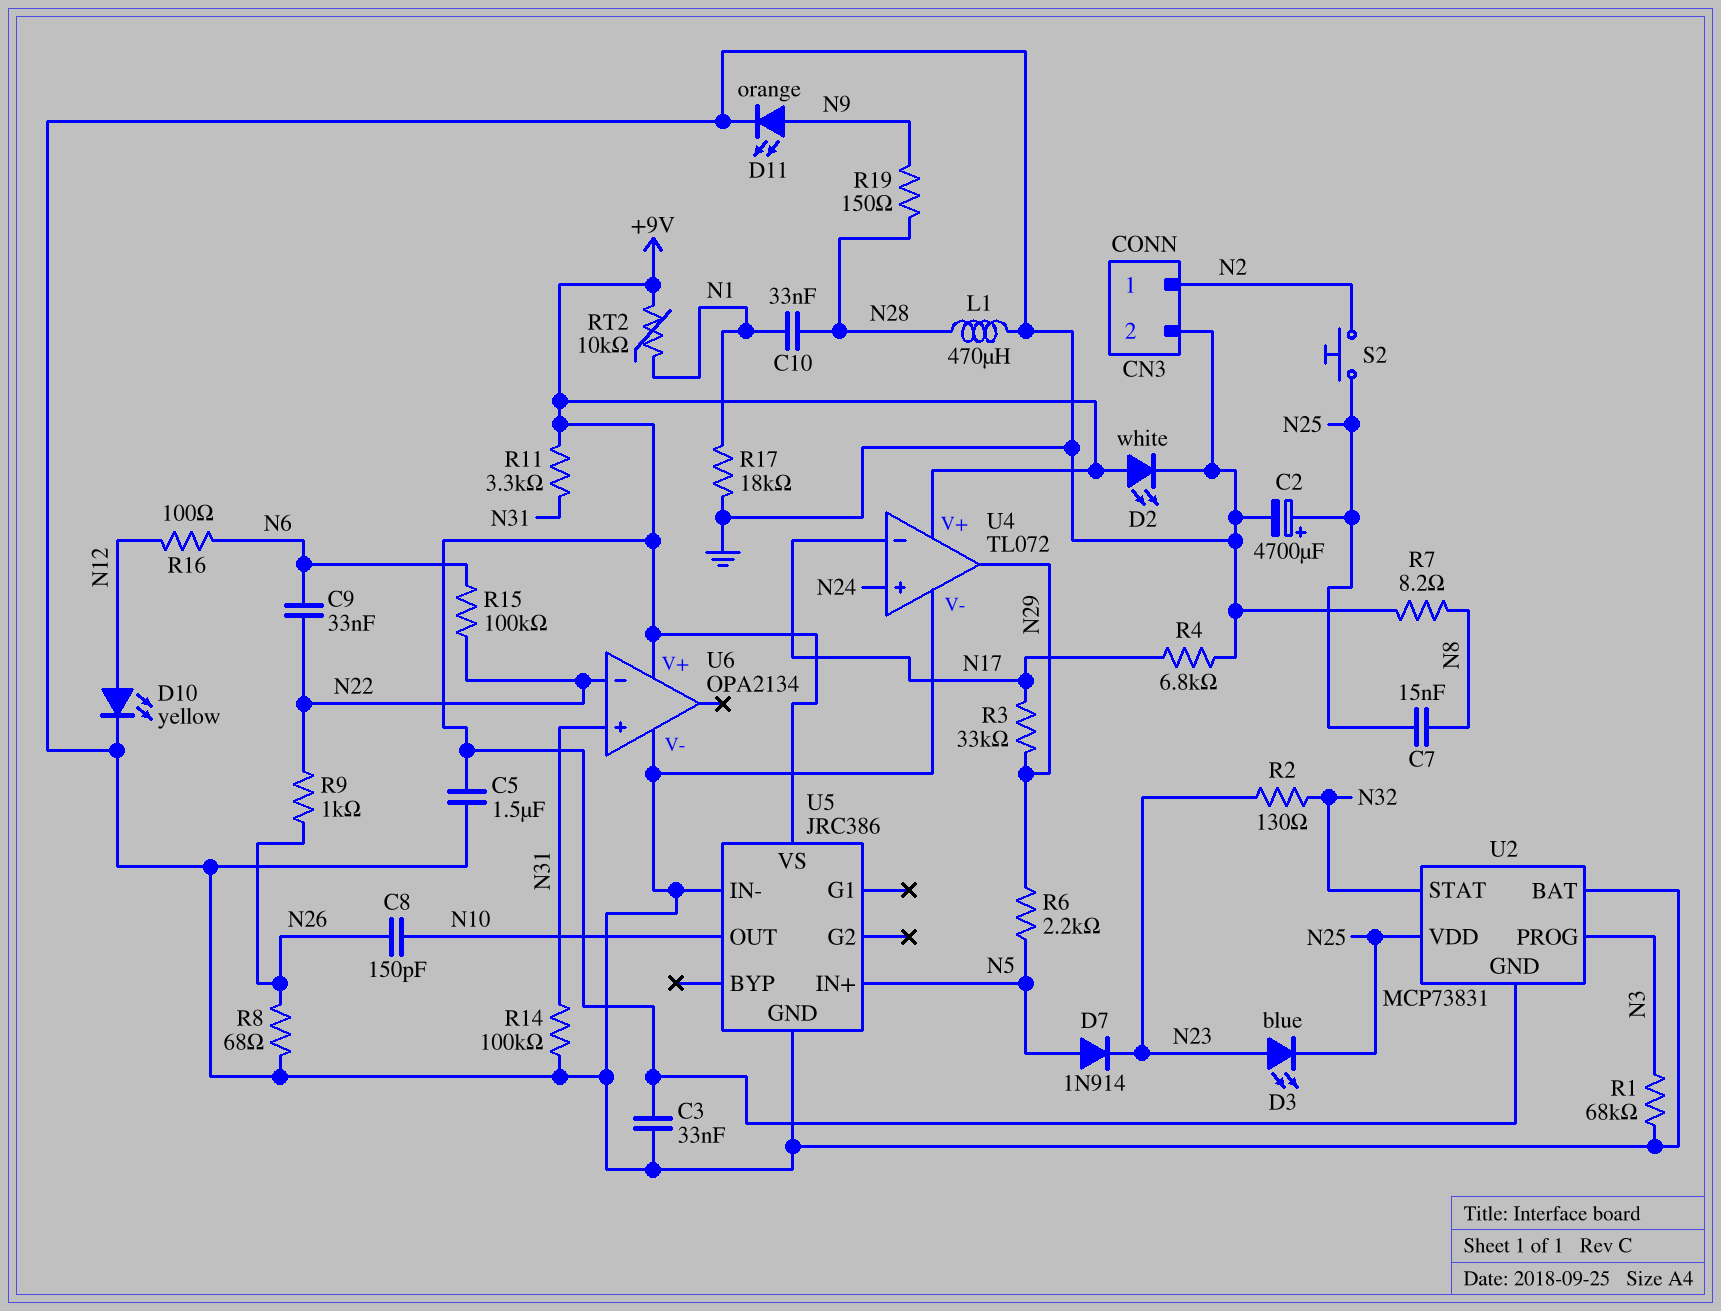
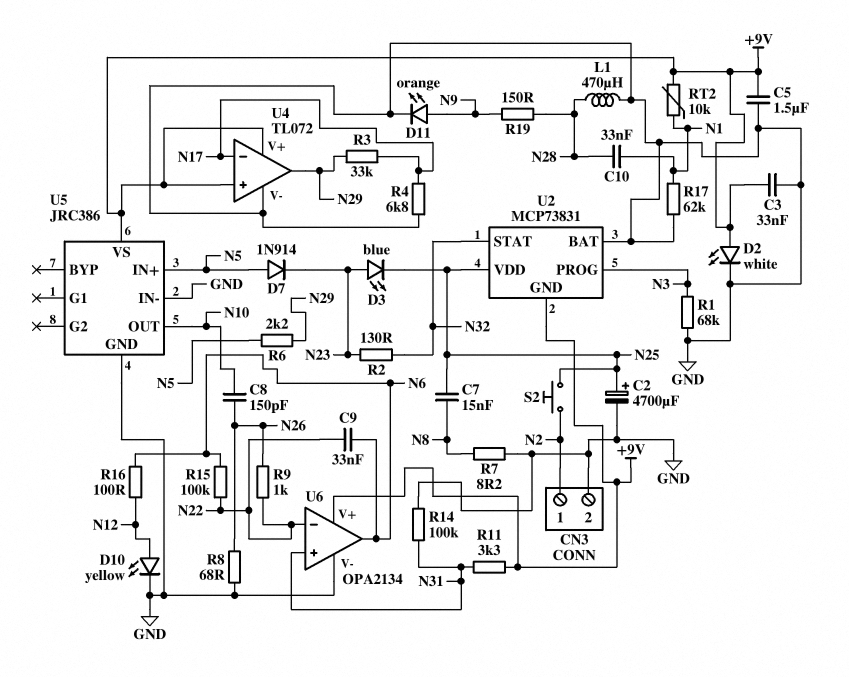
R17: 18k (GND, N1) -> 62k (GND, N1)
U4 pin in+: N24 -> +9V
U6 pin out: none -> N6

